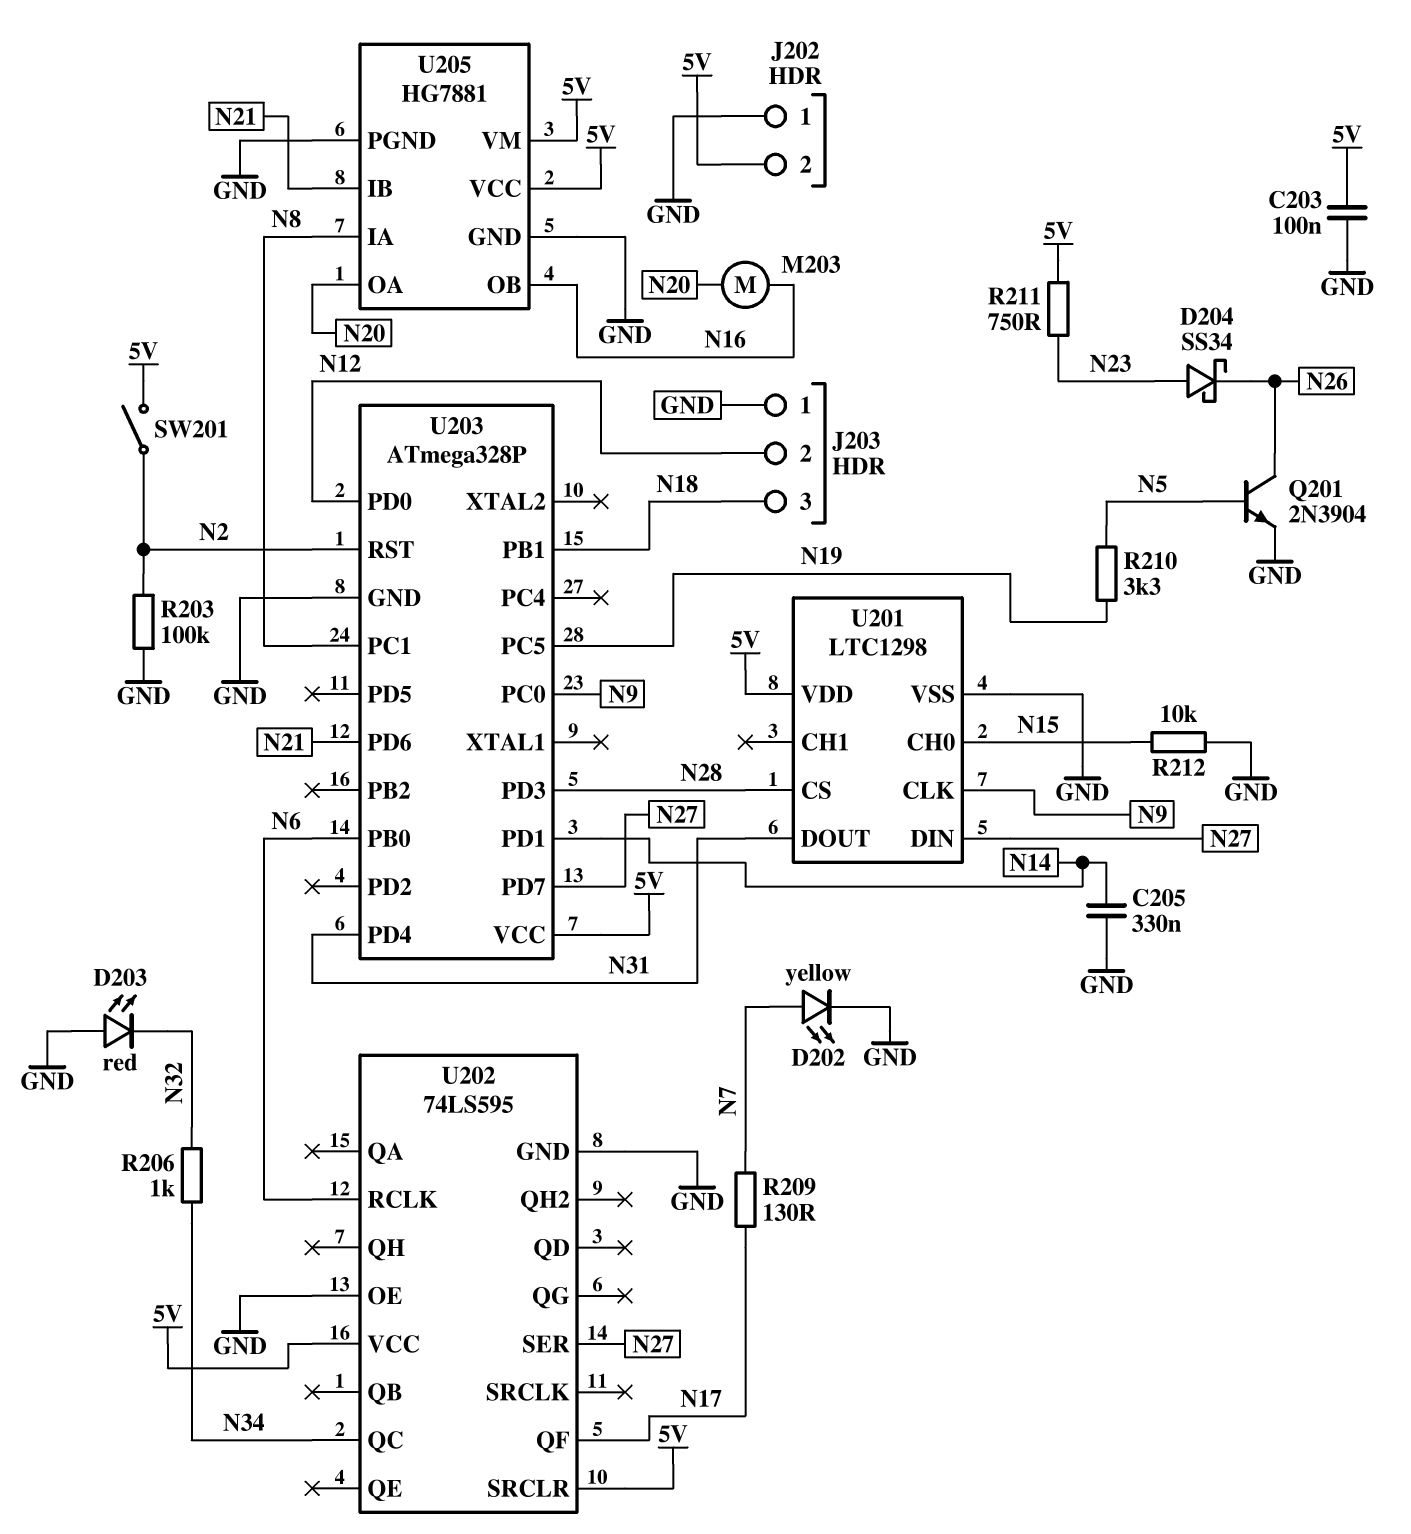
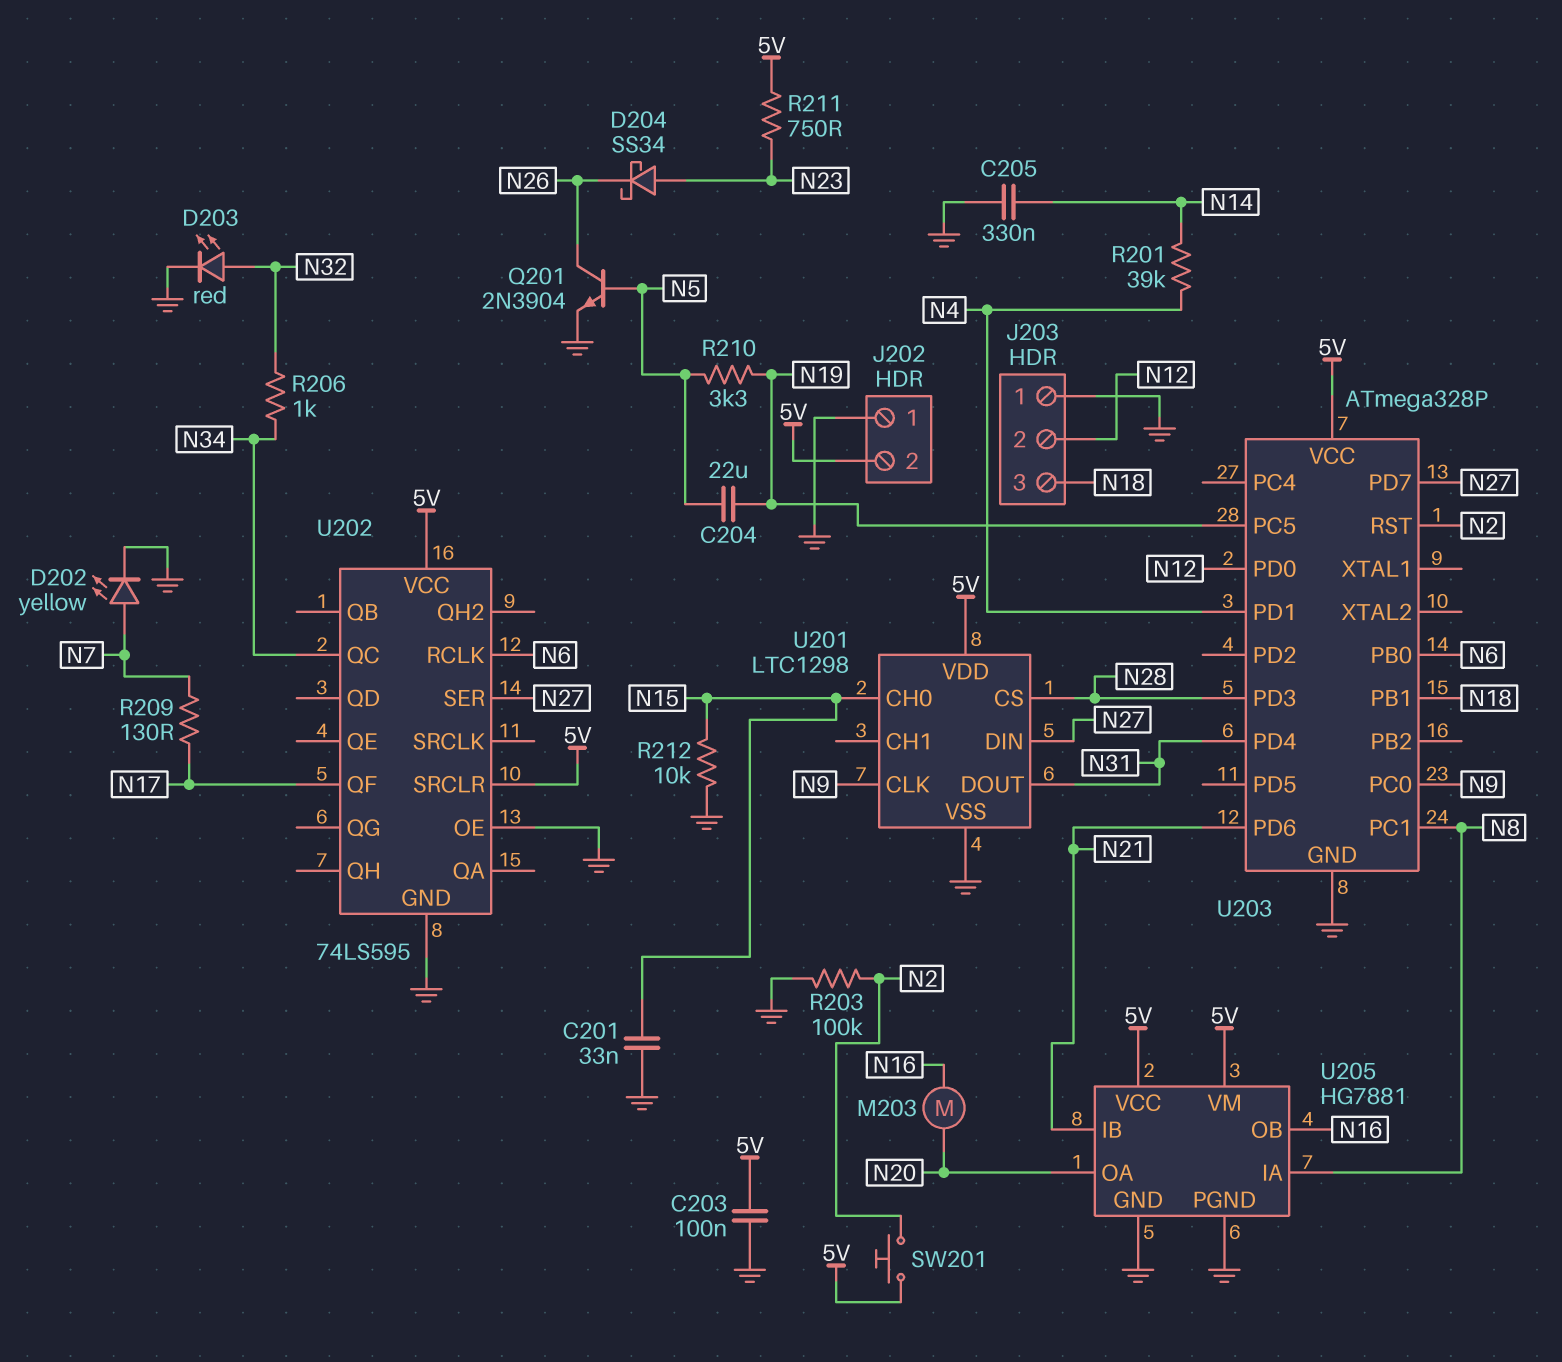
C201: none -> 33nF (GND, N15)
C204: none -> 22uF (N5, N19)
D203: LED red (A GND, K N32) -> LED red (A N32, K GND)
R201: none -> 39k (N4, N14)
SW201: switch (5V, N2) -> button (5V, N2)
U203 pin PD1: N14 -> N4

